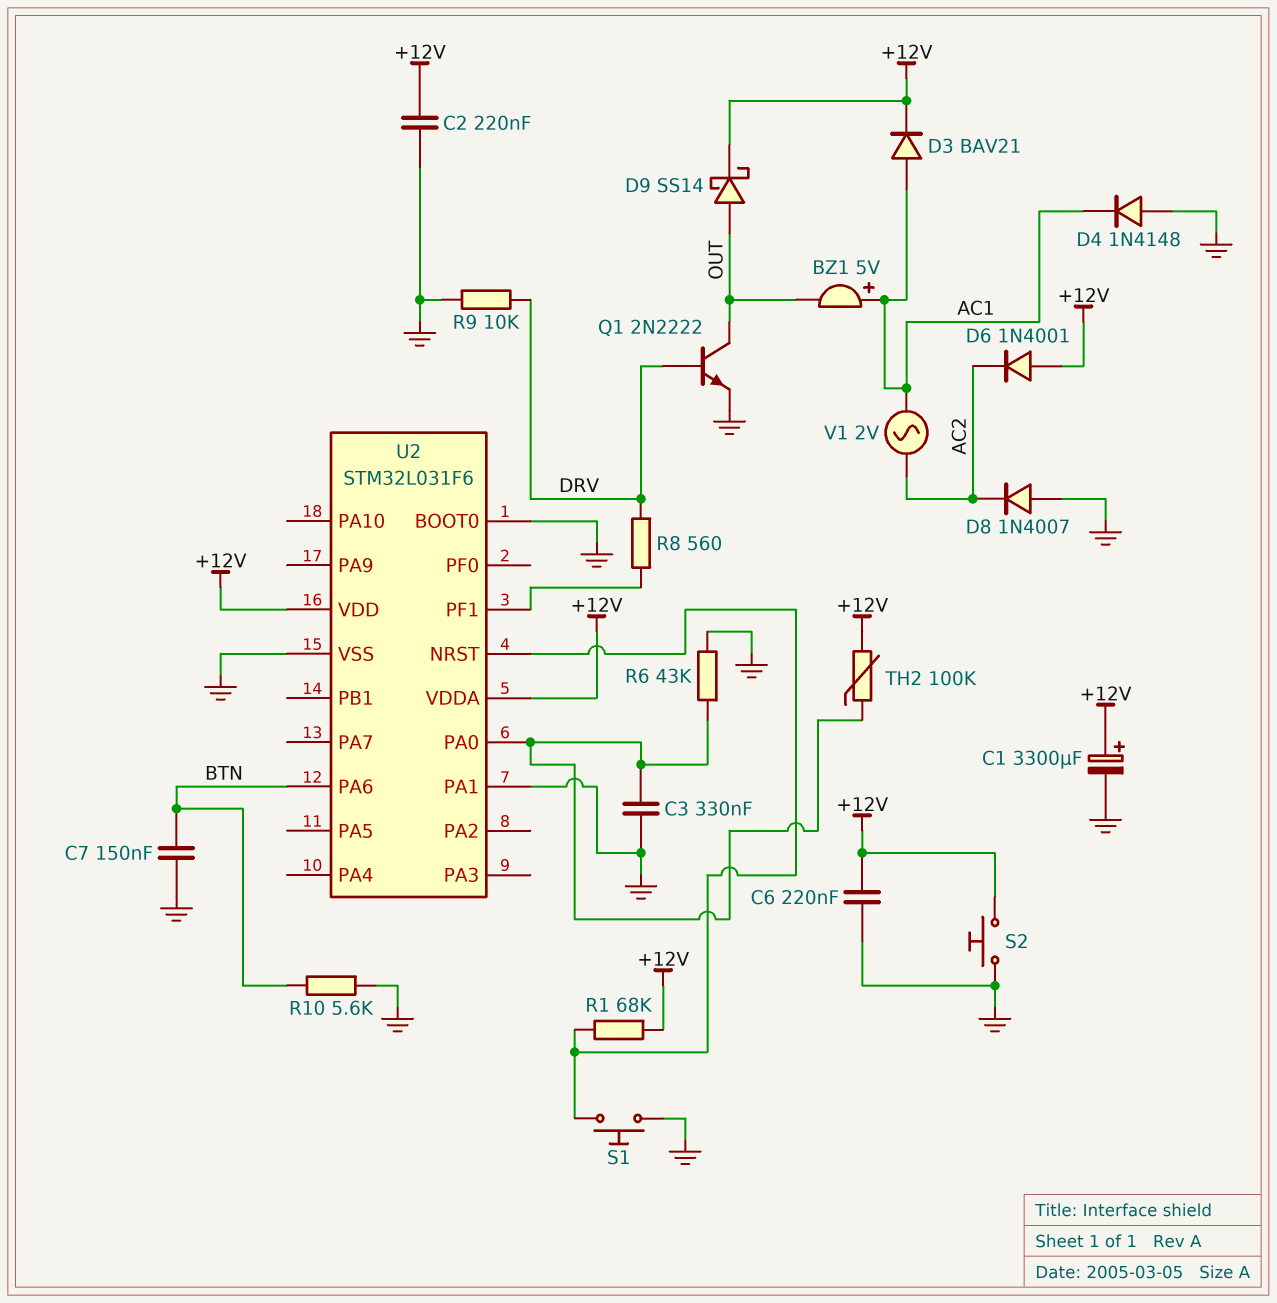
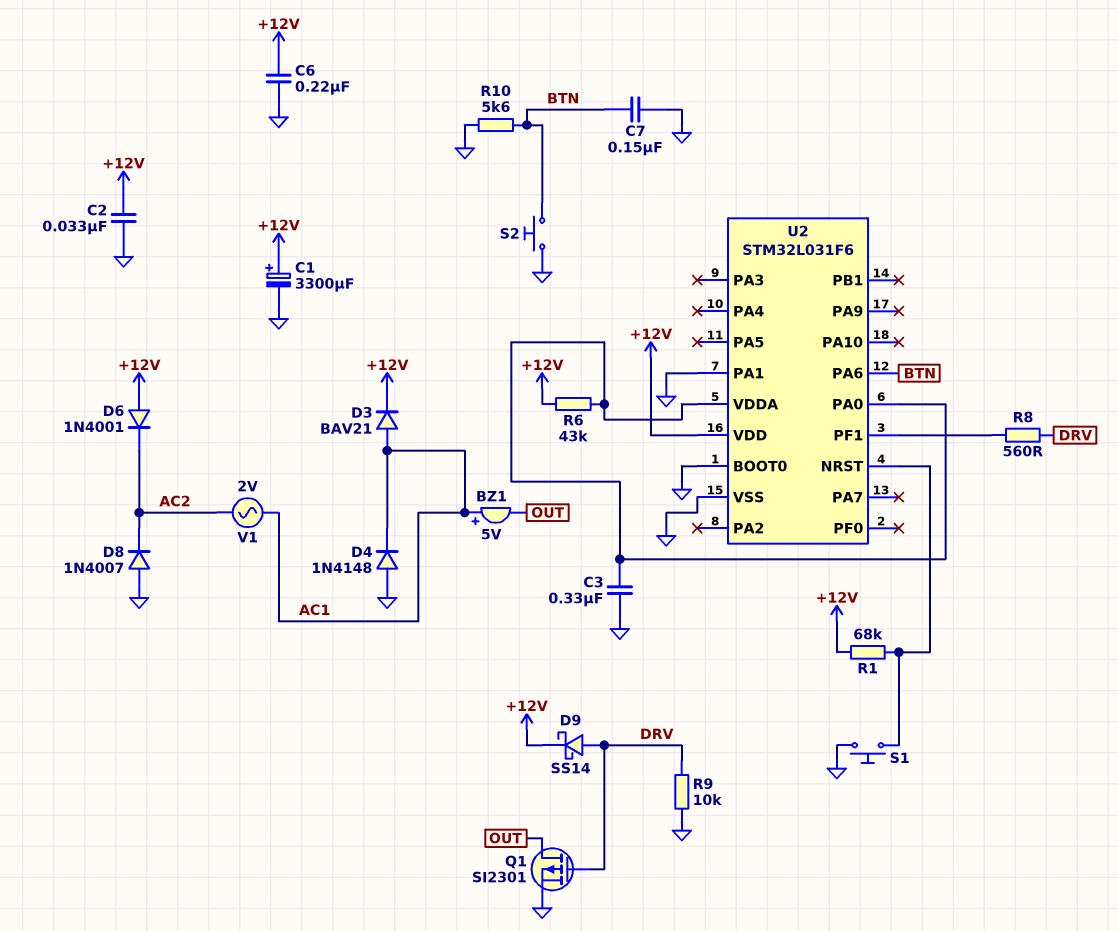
C2: 220nF (+12V, GND) -> 33nF (+12V, GND)
D9: schottky SS14 (A OUT, K +12V) -> schottky SS14 (A DRV, K +12V)
Q1: NPN 2N2222 (B DRV, C OUT, E GND) -> PMOS SI2301 (G DRV, D OUT, S GND)
R6: 43k (GND, U2/PA0) -> 43k (+12V, U2/PA0)
S2: button (+12V, GND) -> button (BTN, GND)
TH2: 100k (+12V, U2/PA0) -> none
U2 pin VDDA: +12V -> U2/PA0

